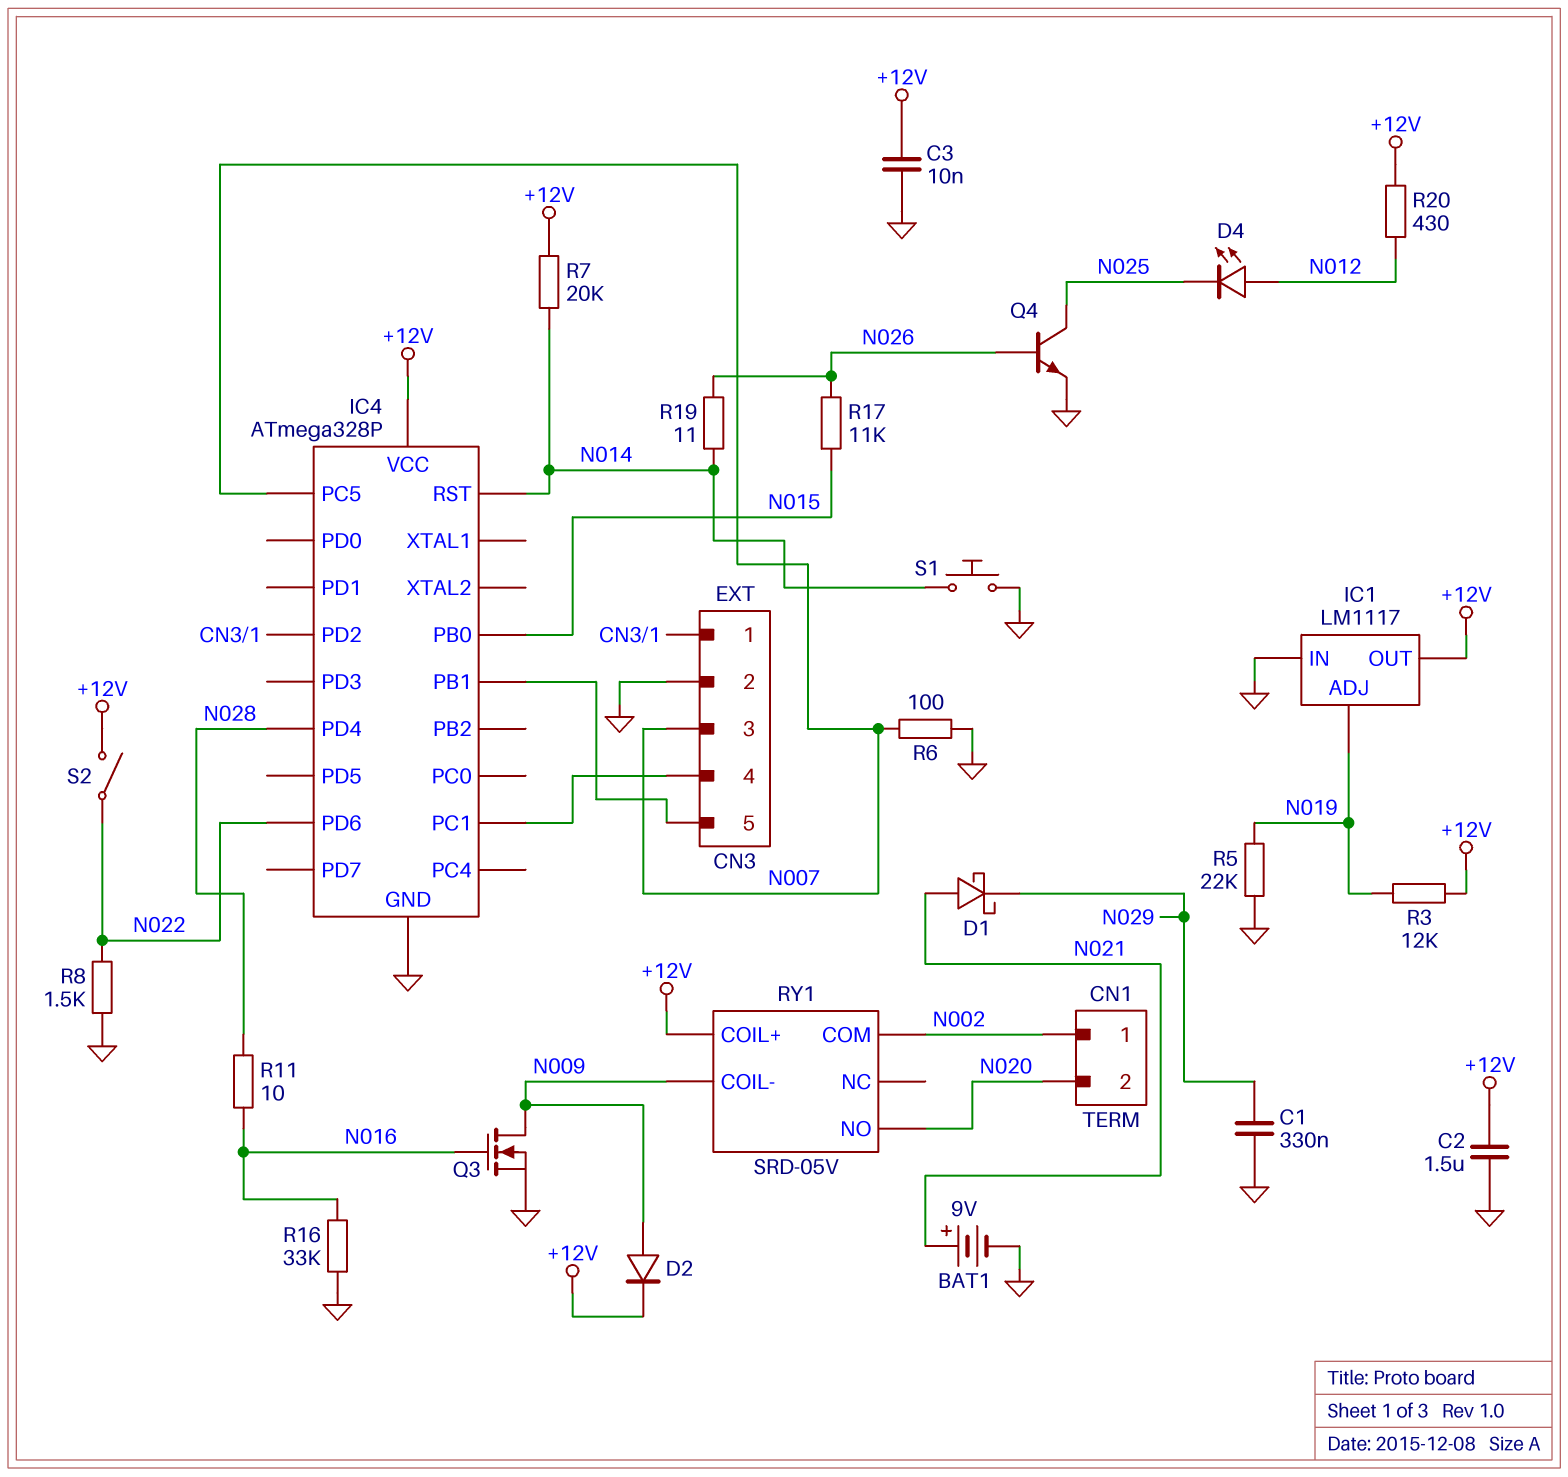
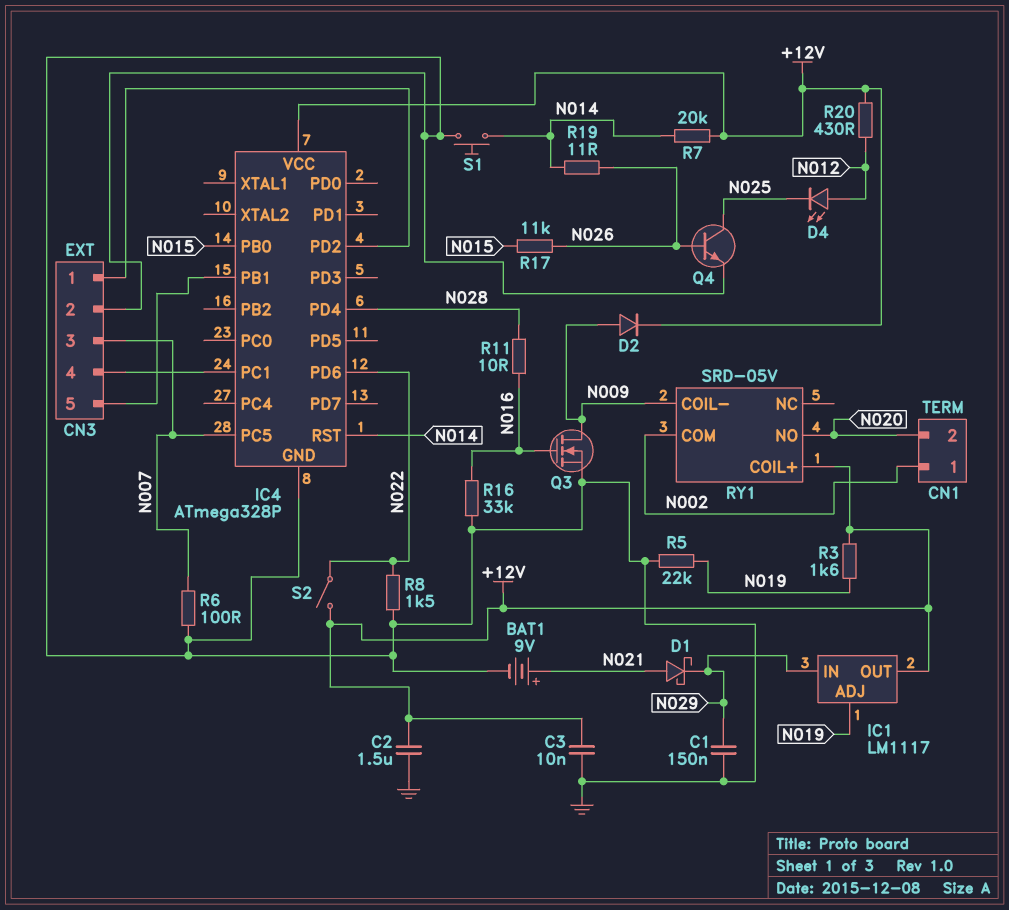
C1: 330nF (GND, N029) -> 150nF (GND, N029)
IC1 pin IN: GND -> N029
R3: 12k (+12V, N019) -> 1.6k (+12V, N019)

